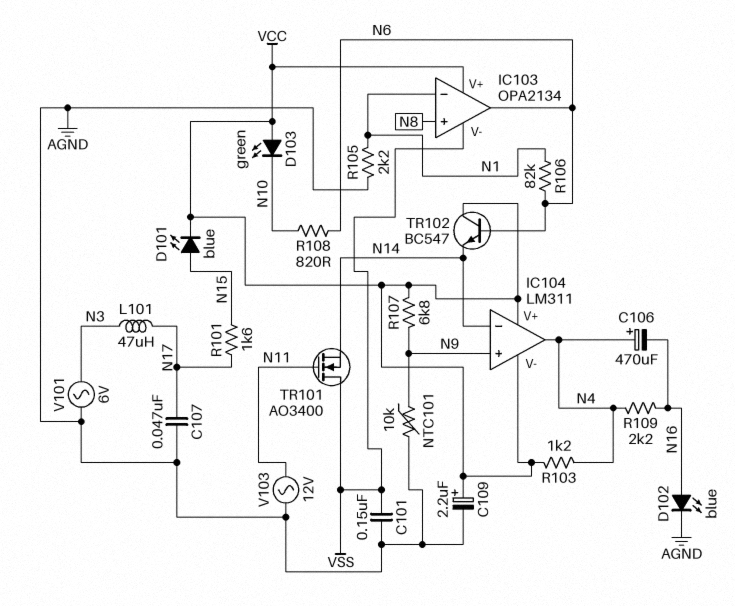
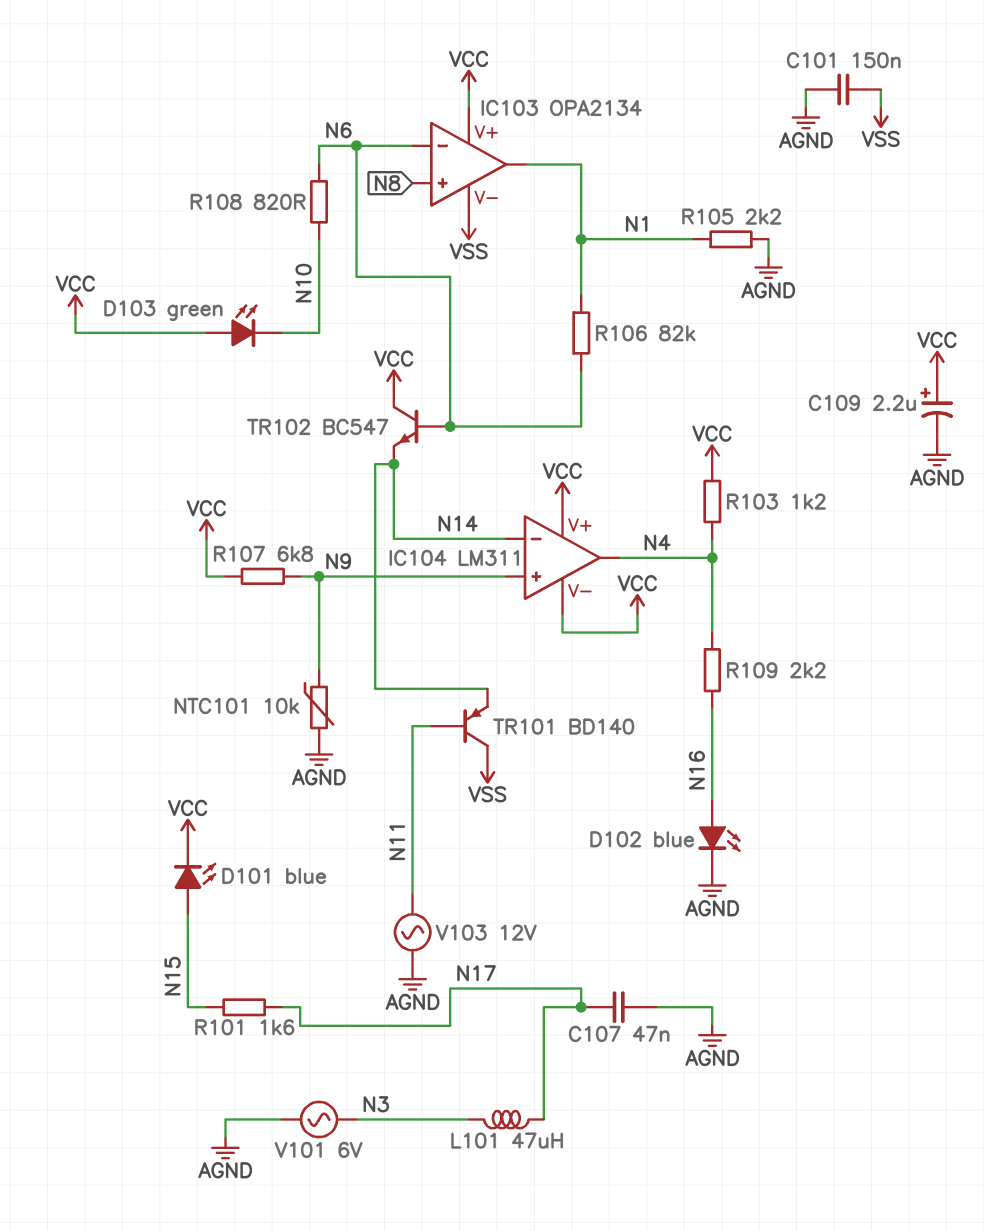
C106: 470uF (plus N4, minus N16) -> none
IC103 pin in-: N1 -> N6
IC103 pin out: N6 -> N1
TR101: NMOS AO3400 (G N11, D VSS, S N14) -> PNP BD140 (B N11, C VSS, E N14)

